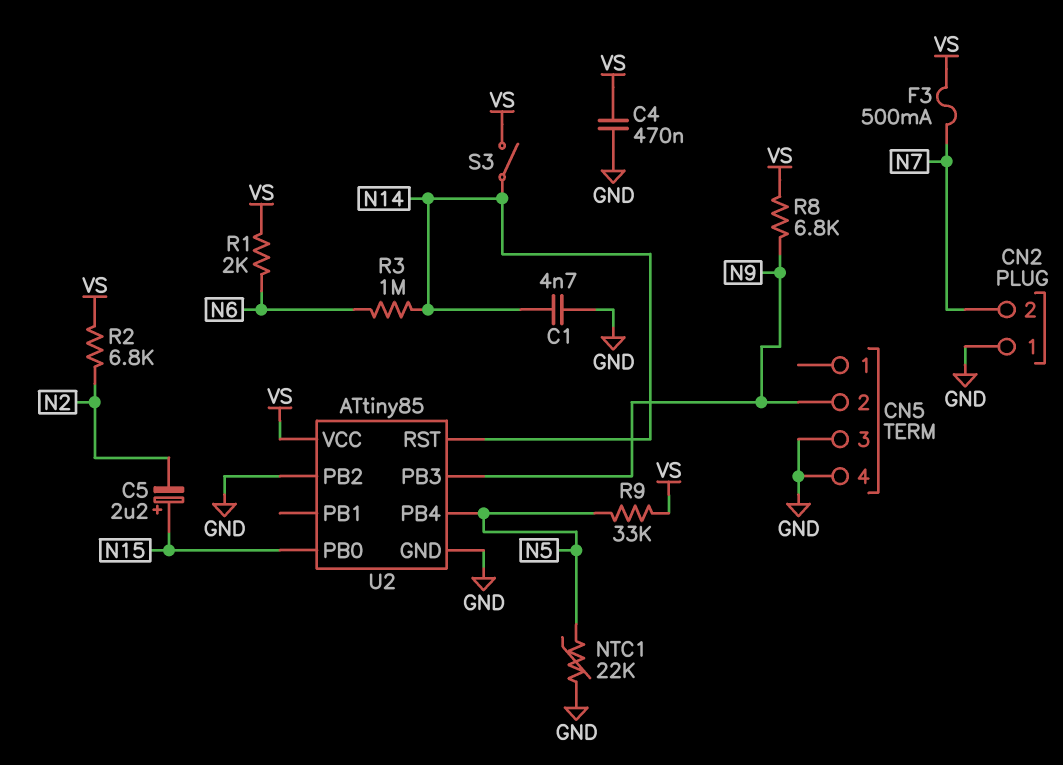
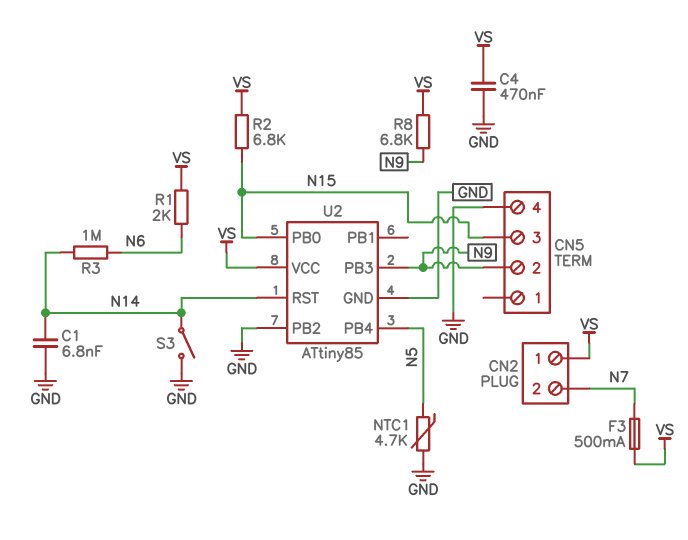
C1: 4.7nF (GND, N14) -> 6.8nF (GND, N14)
C5: 2.2uF (plus N15, minus N2) -> none
CN2 pin 1: GND -> VS
CN5 pin 3: GND -> N15
NTC1: 22k (GND, N5) -> 4.7k (GND, N5)
R2: 6.8k (N2, VS) -> 6.8k (N15, VS)
R9: 33k (N5, VS) -> none
S3: switch (N14, VS) -> switch (GND, N14)

